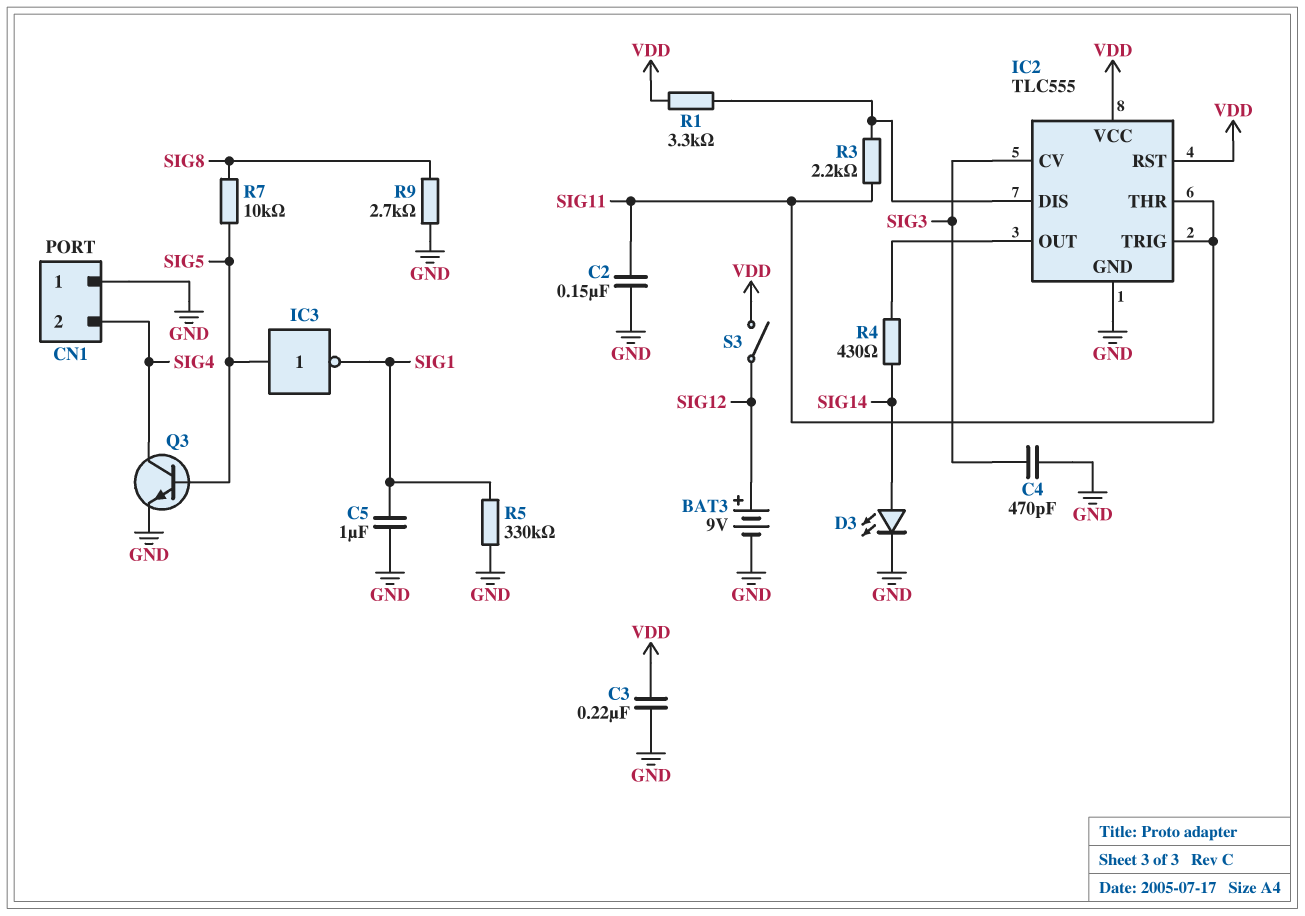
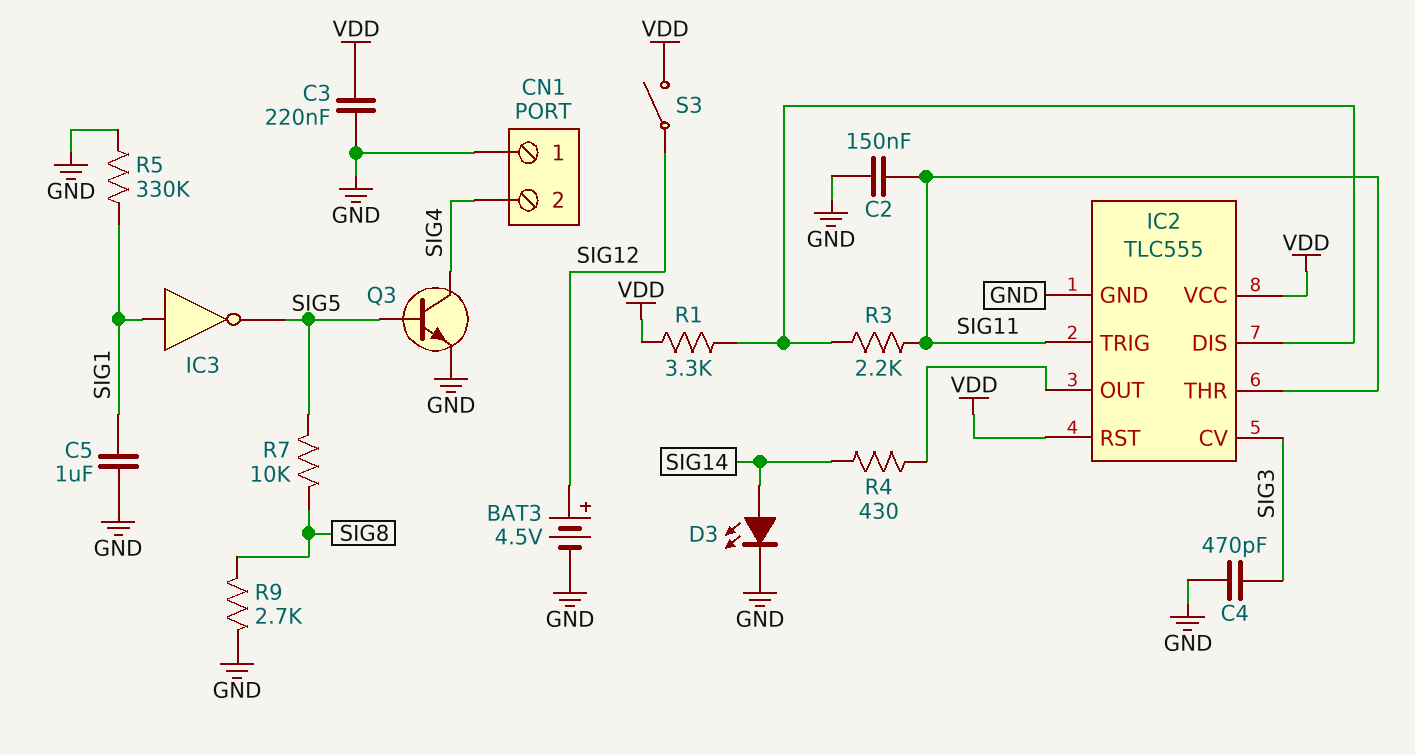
BAT3: 9V (plus SIG12, minus GND) -> 4.5V (plus SIG12, minus GND)
IC3: NOT (in SIG5, out SIG1) -> NOT (in SIG1, out SIG5)

